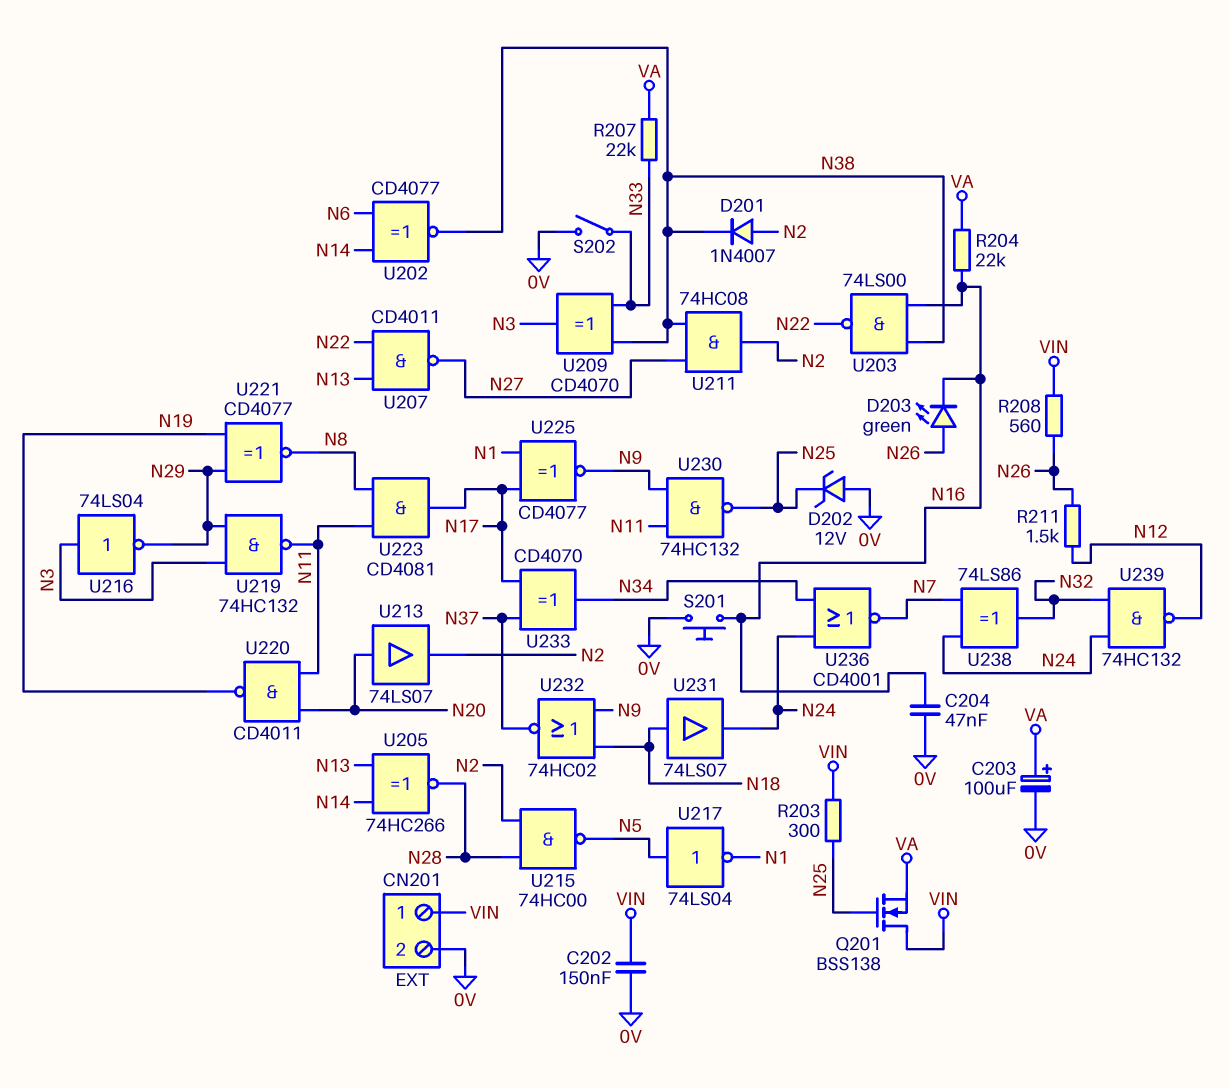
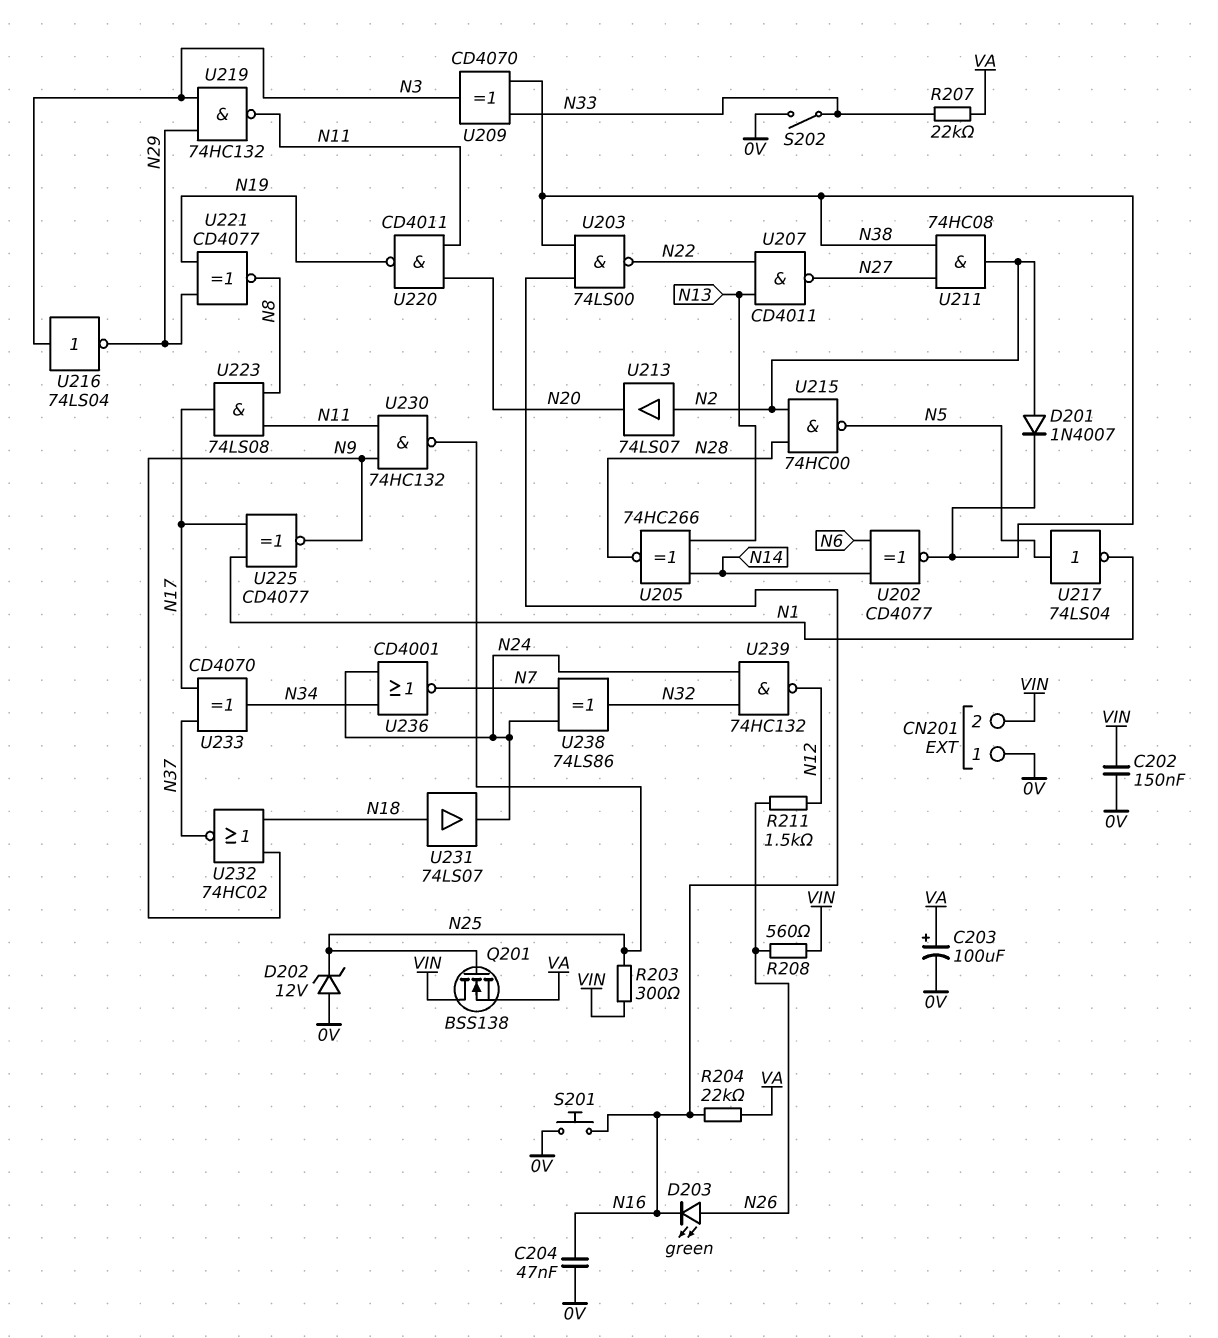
CN201 pin 1: VIN -> 0V
CN201 pin 2: 0V -> VIN
U213: buffer 74LS07 (in N20, out N2) -> buffer 74LS07 (in N2, out N20)
U223: AND CD4081 (in N8, in N11, out N17) -> AND 74LS08 (in N8, in N11, out N17)

